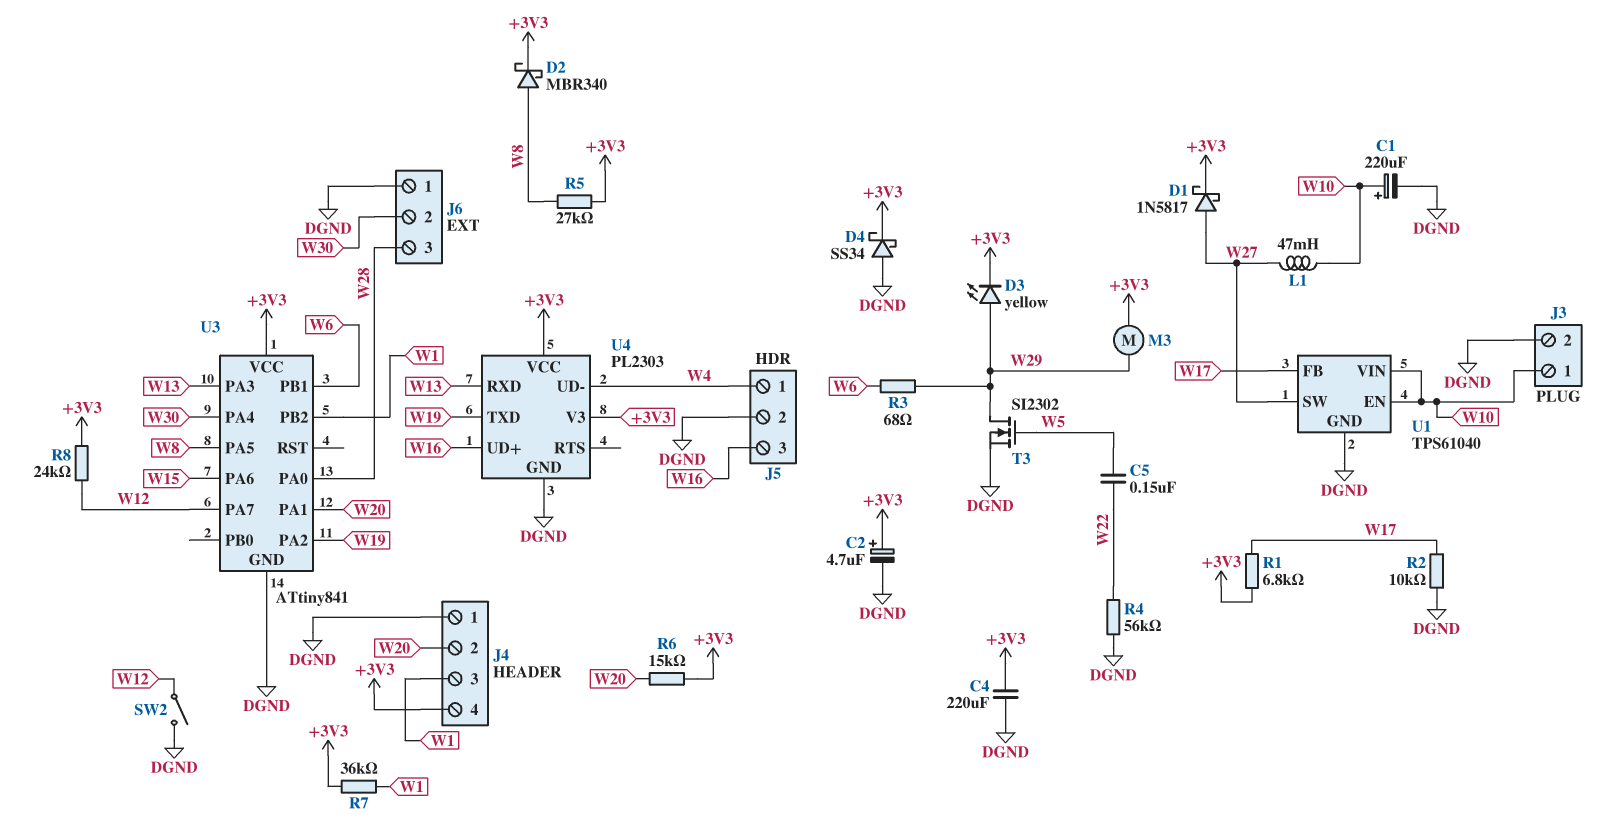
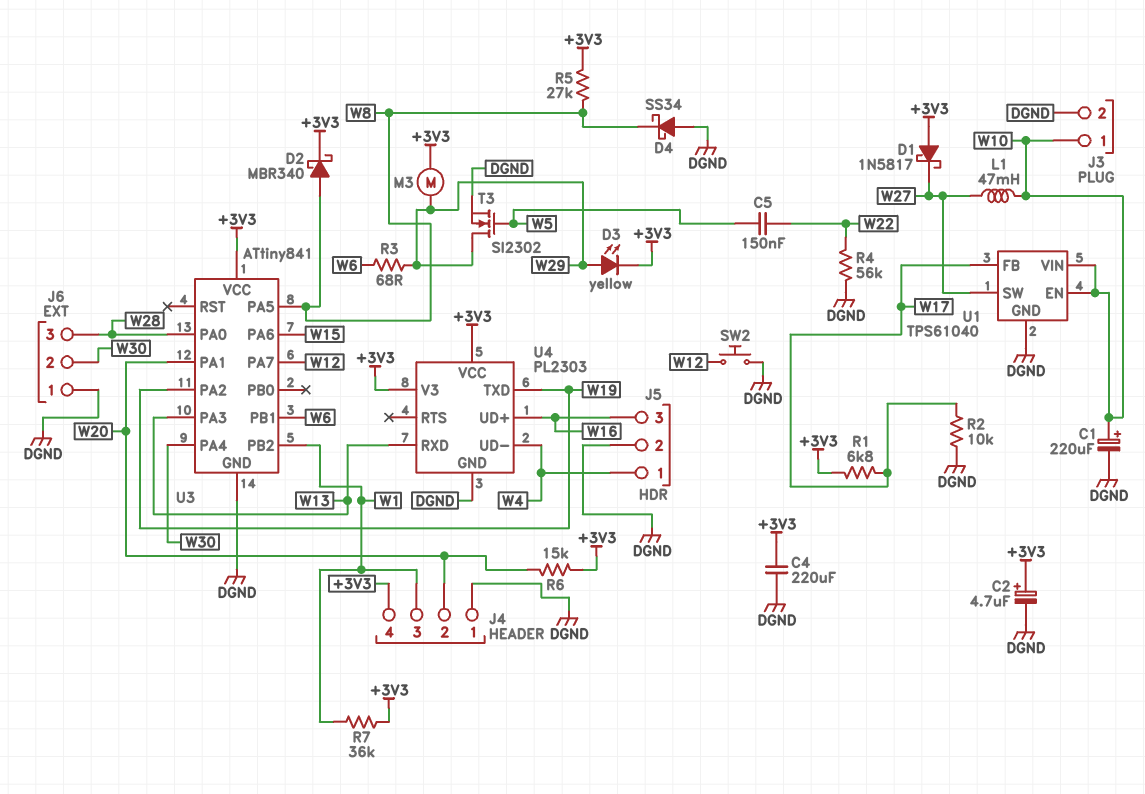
D1: schottky 1N5817 (A W27, K +3V3) -> schottky 1N5817 (A +3V3, K W27)
D4: schottky SS34 (A DGND, K +3V3) -> schottky SS34 (A DGND, K W8)
R8: 24k (+3V3, W12) -> none
SW2: switch (DGND, W12) -> button (DGND, W12)

